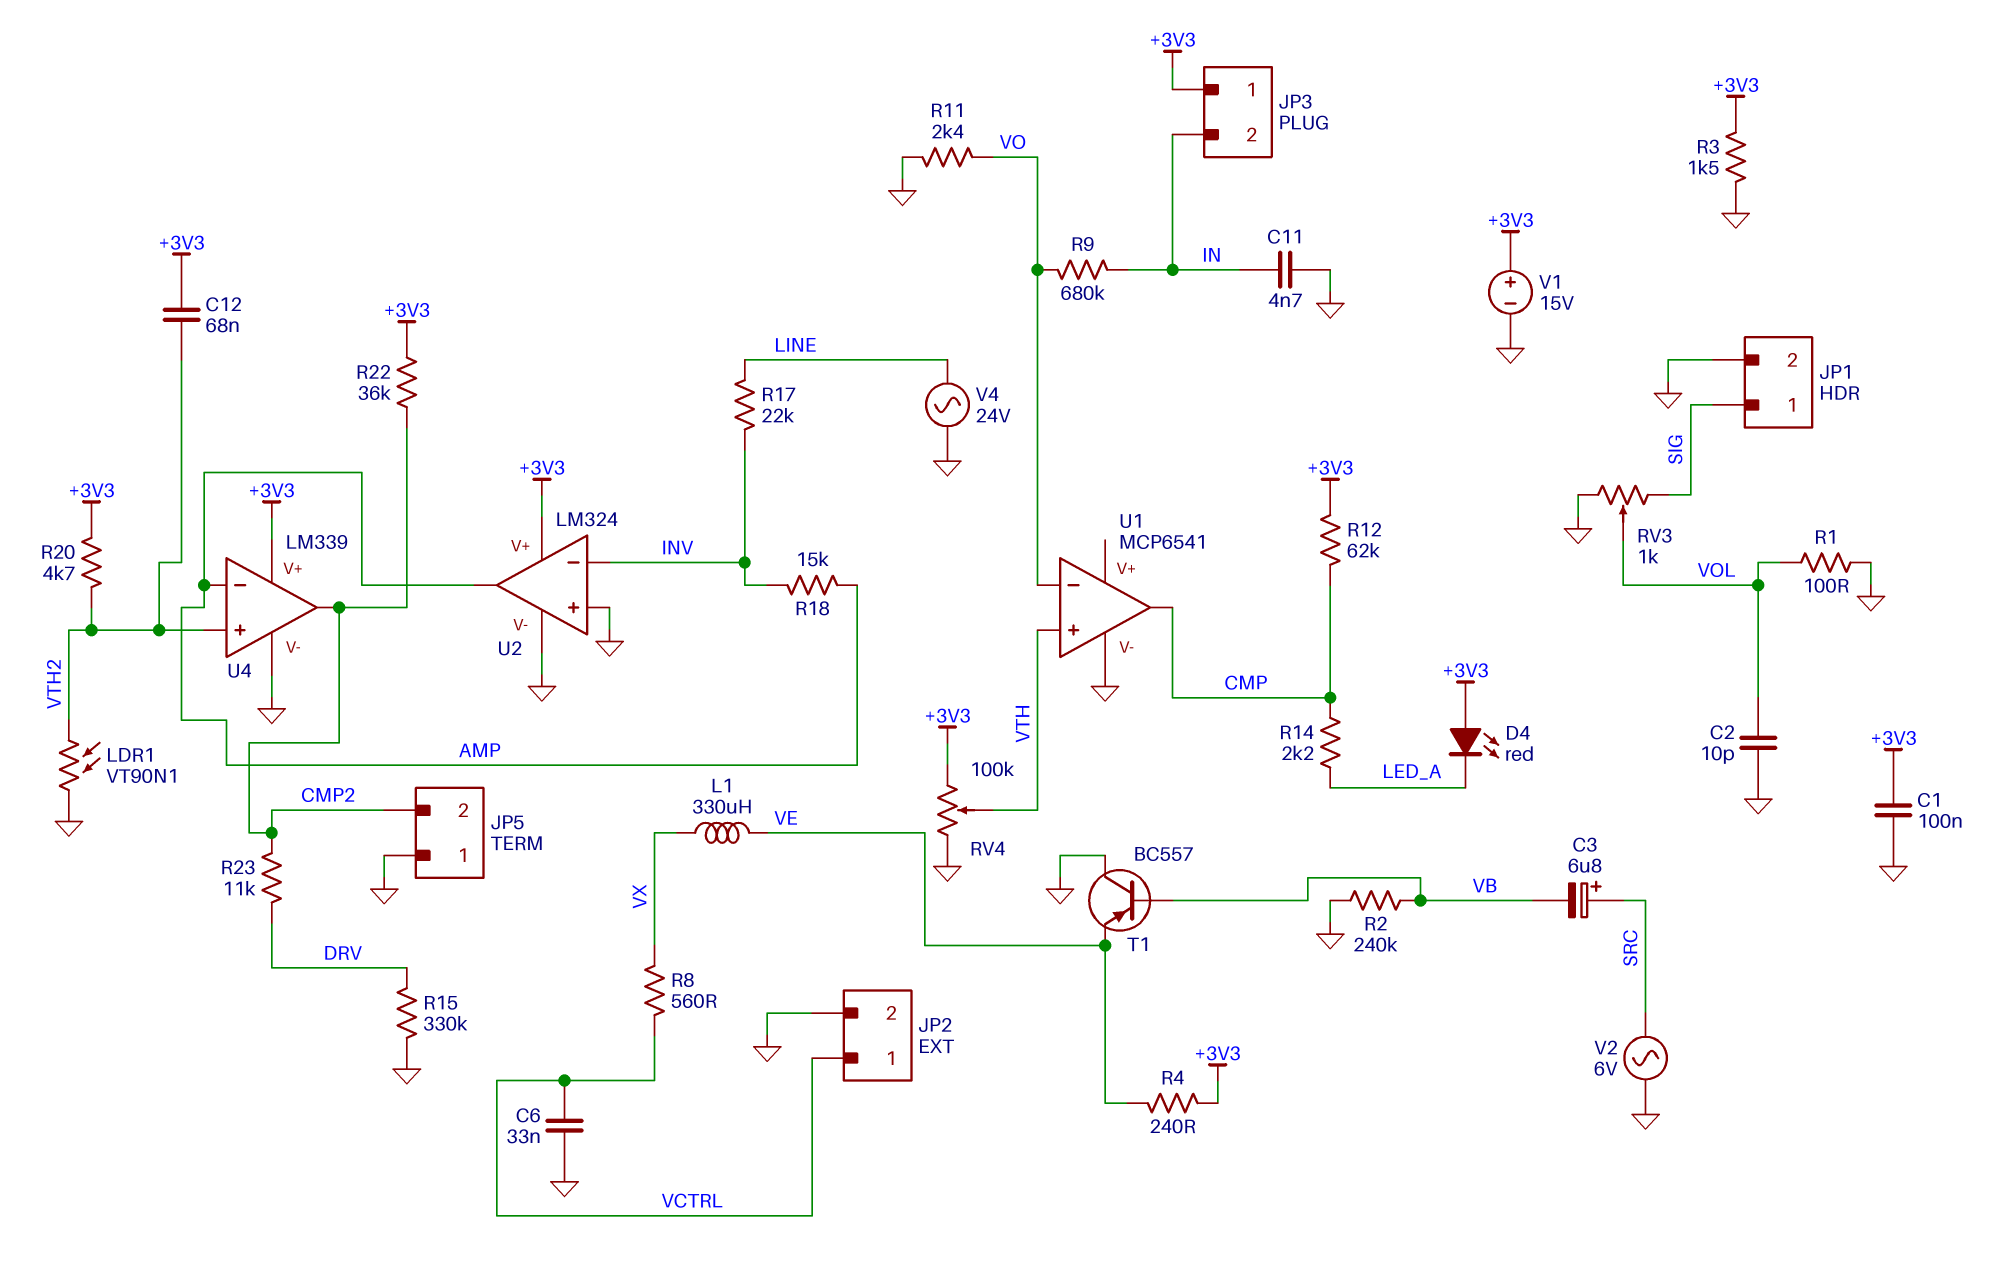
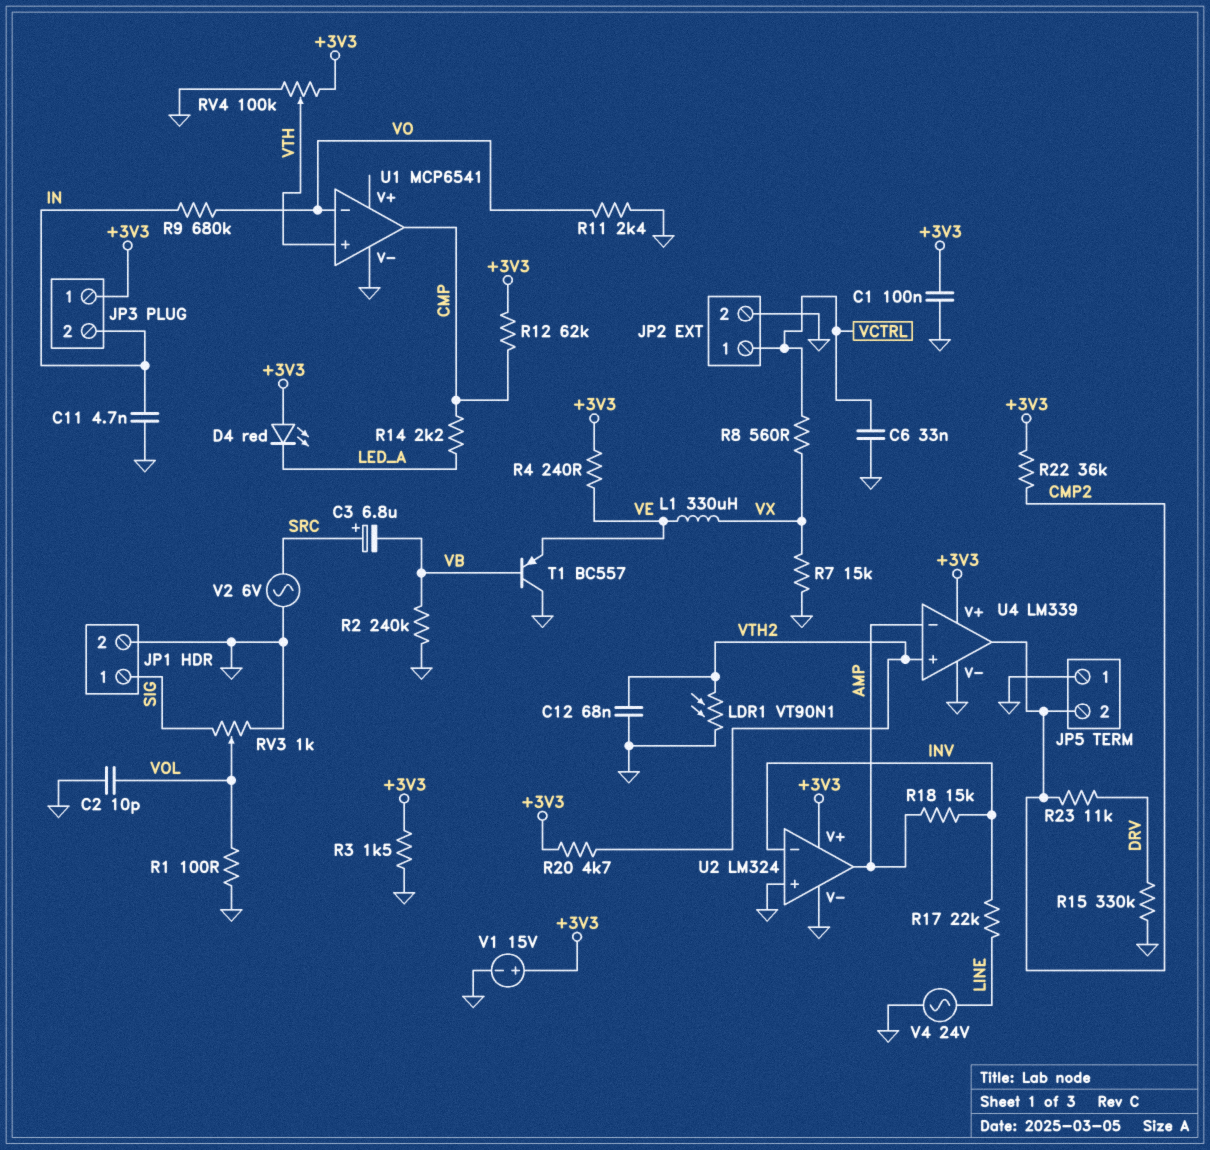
C12: 68nF (+3V3, VTH2) -> 68nF (GND, VTH2)
R7: none -> 15k (GND, VX)

